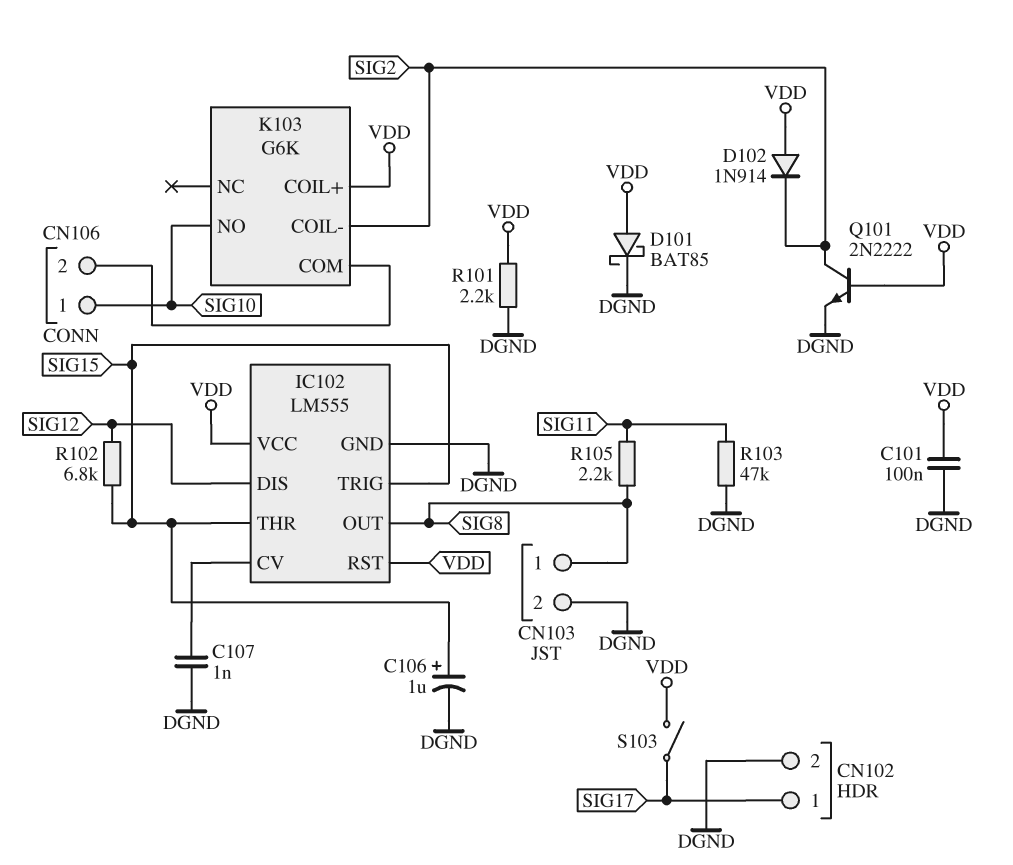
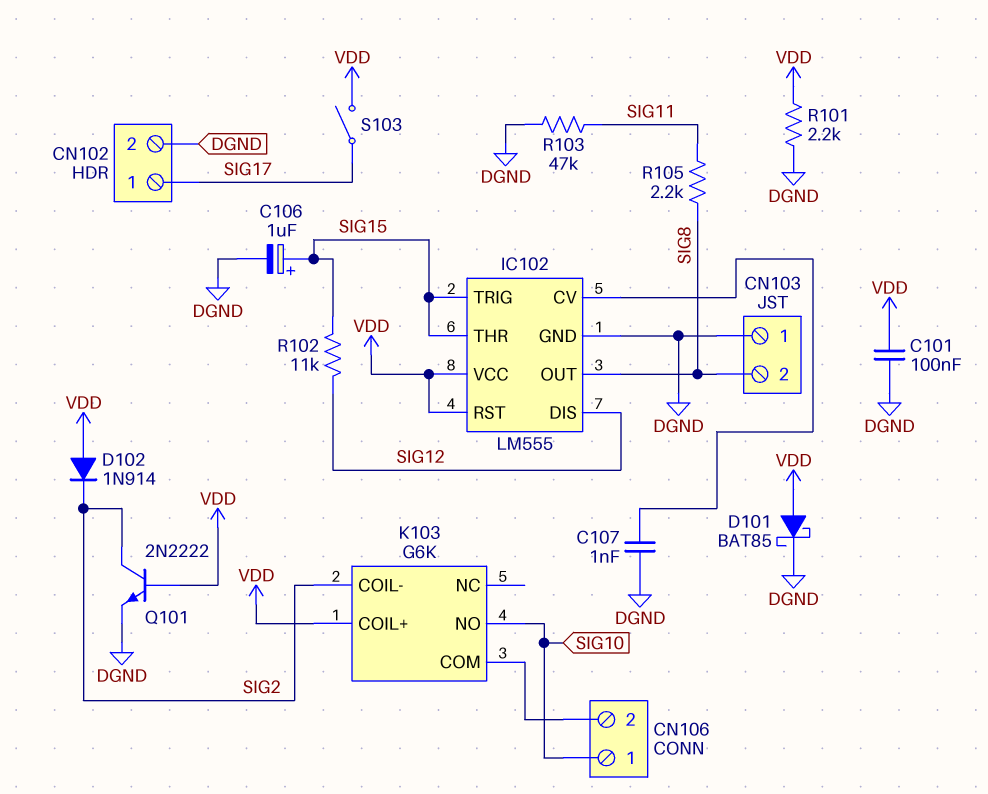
CN103 pin 1: SIG8 -> DGND
CN103 pin 2: DGND -> SIG8
R102: 6.8k (SIG12, SIG15) -> 11k (SIG12, SIG15)

